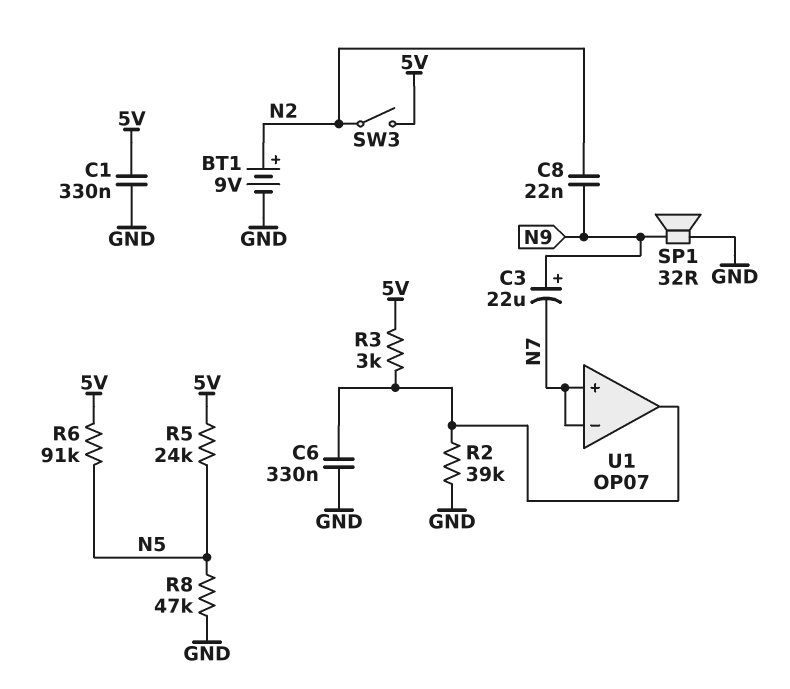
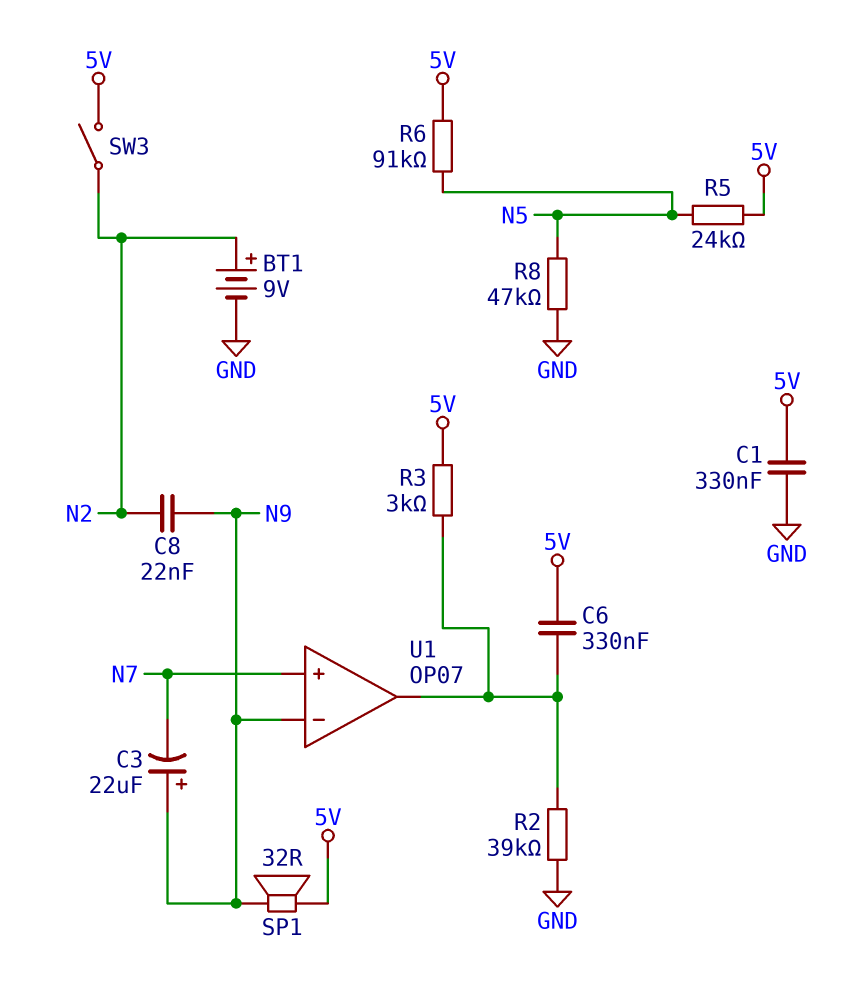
C6: 330nF (GND, U1/out) -> 330nF (5V, U1/out)
SP1: speaker 32R (GND, N9) -> speaker 32R (5V, N9)
U1 pin in-: N7 -> N9

